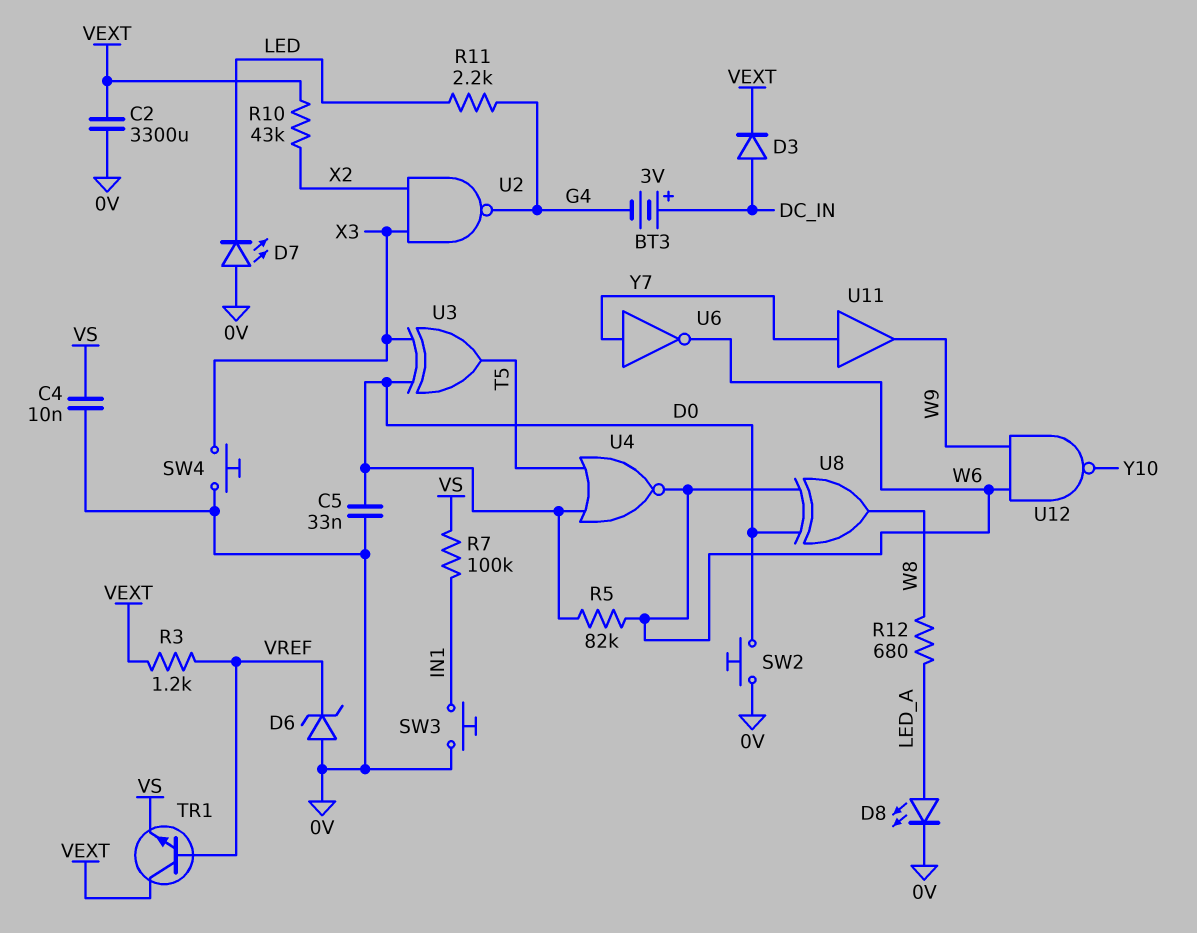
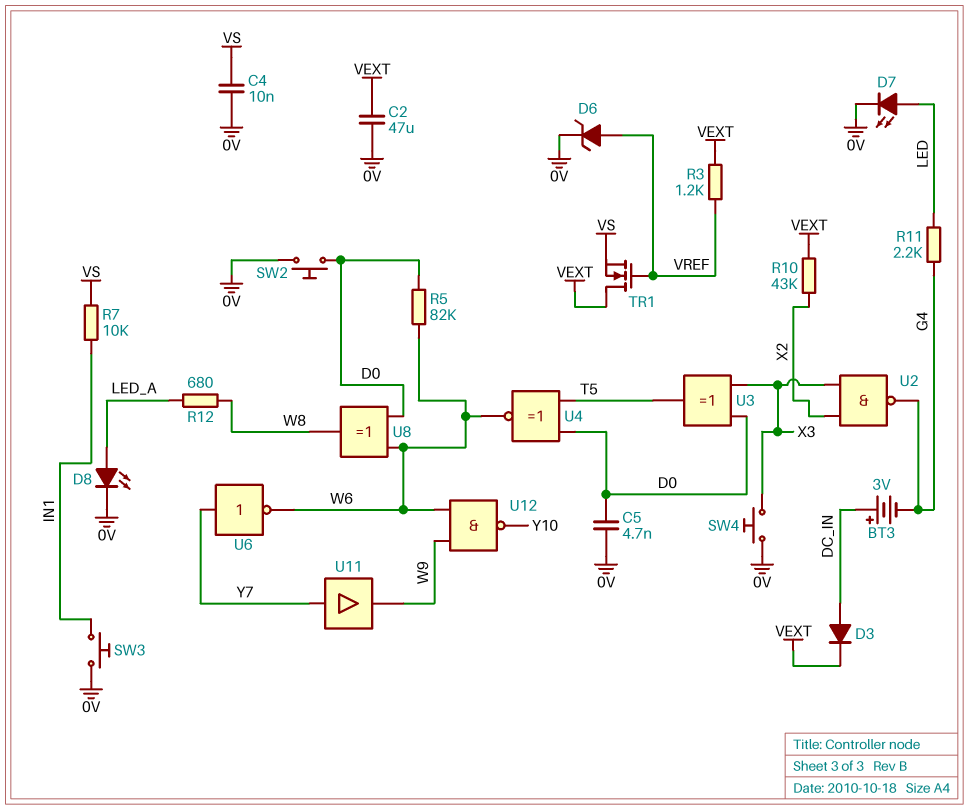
C2: 3300uF (0V, VEXT) -> 47uF (0V, VEXT)
C5: 33nF (0V, D0) -> 4.7nF (0V, D0)
D6: zener (A 0V, K VREF) -> zener (A VREF, K 0V)
D7: LED (A 0V, K LED) -> LED (A LED, K 0V)
R7: 100k (IN1, VS) -> 10k (IN1, VS)
TR1: NPN (B VREF, C VEXT, E VS) -> NMOS (G VREF, D VEXT, S VS)
U4: NOR (in D0, in T5, out W6) -> XNOR (in D0, in T5, out W6)

